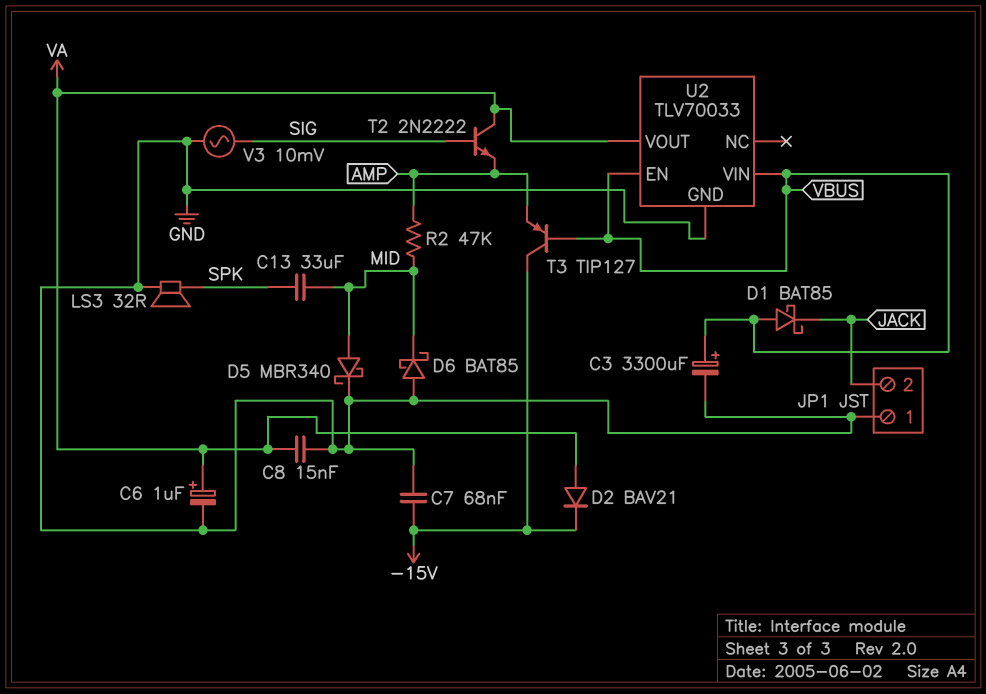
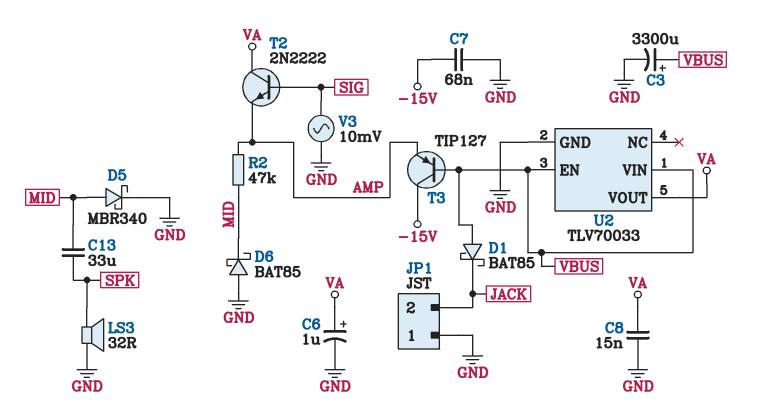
D2: diode BAV21 (A VA, K -15V) -> none

